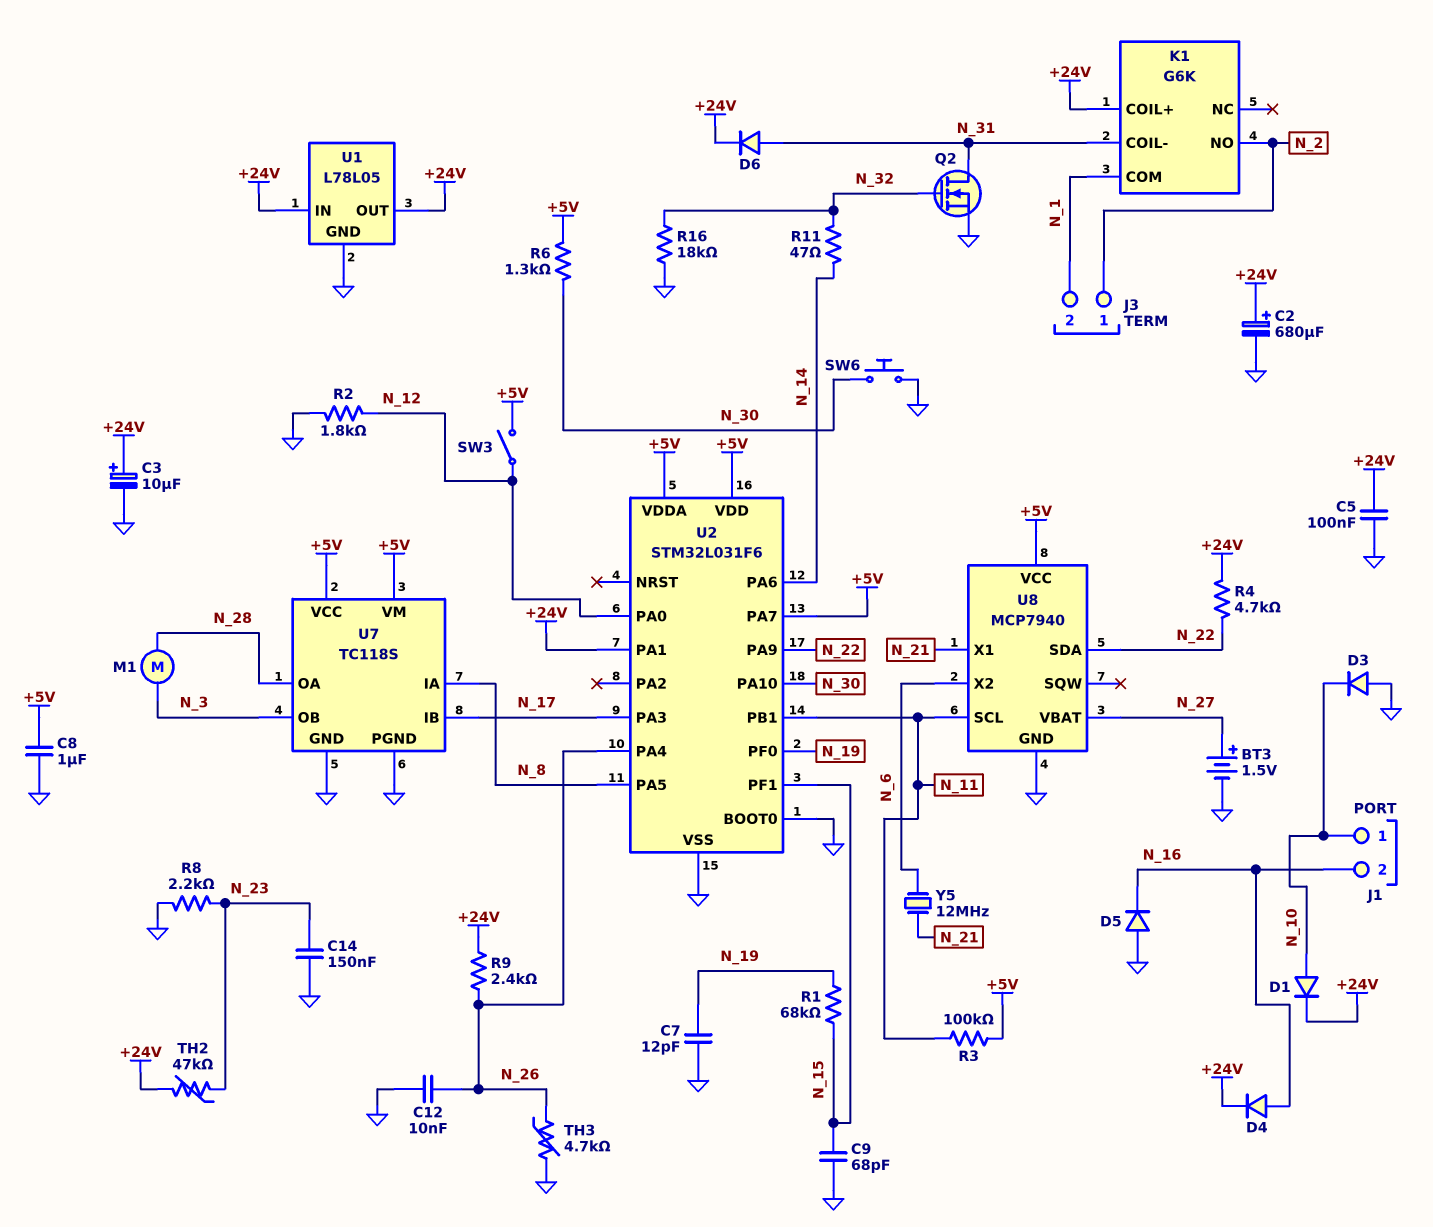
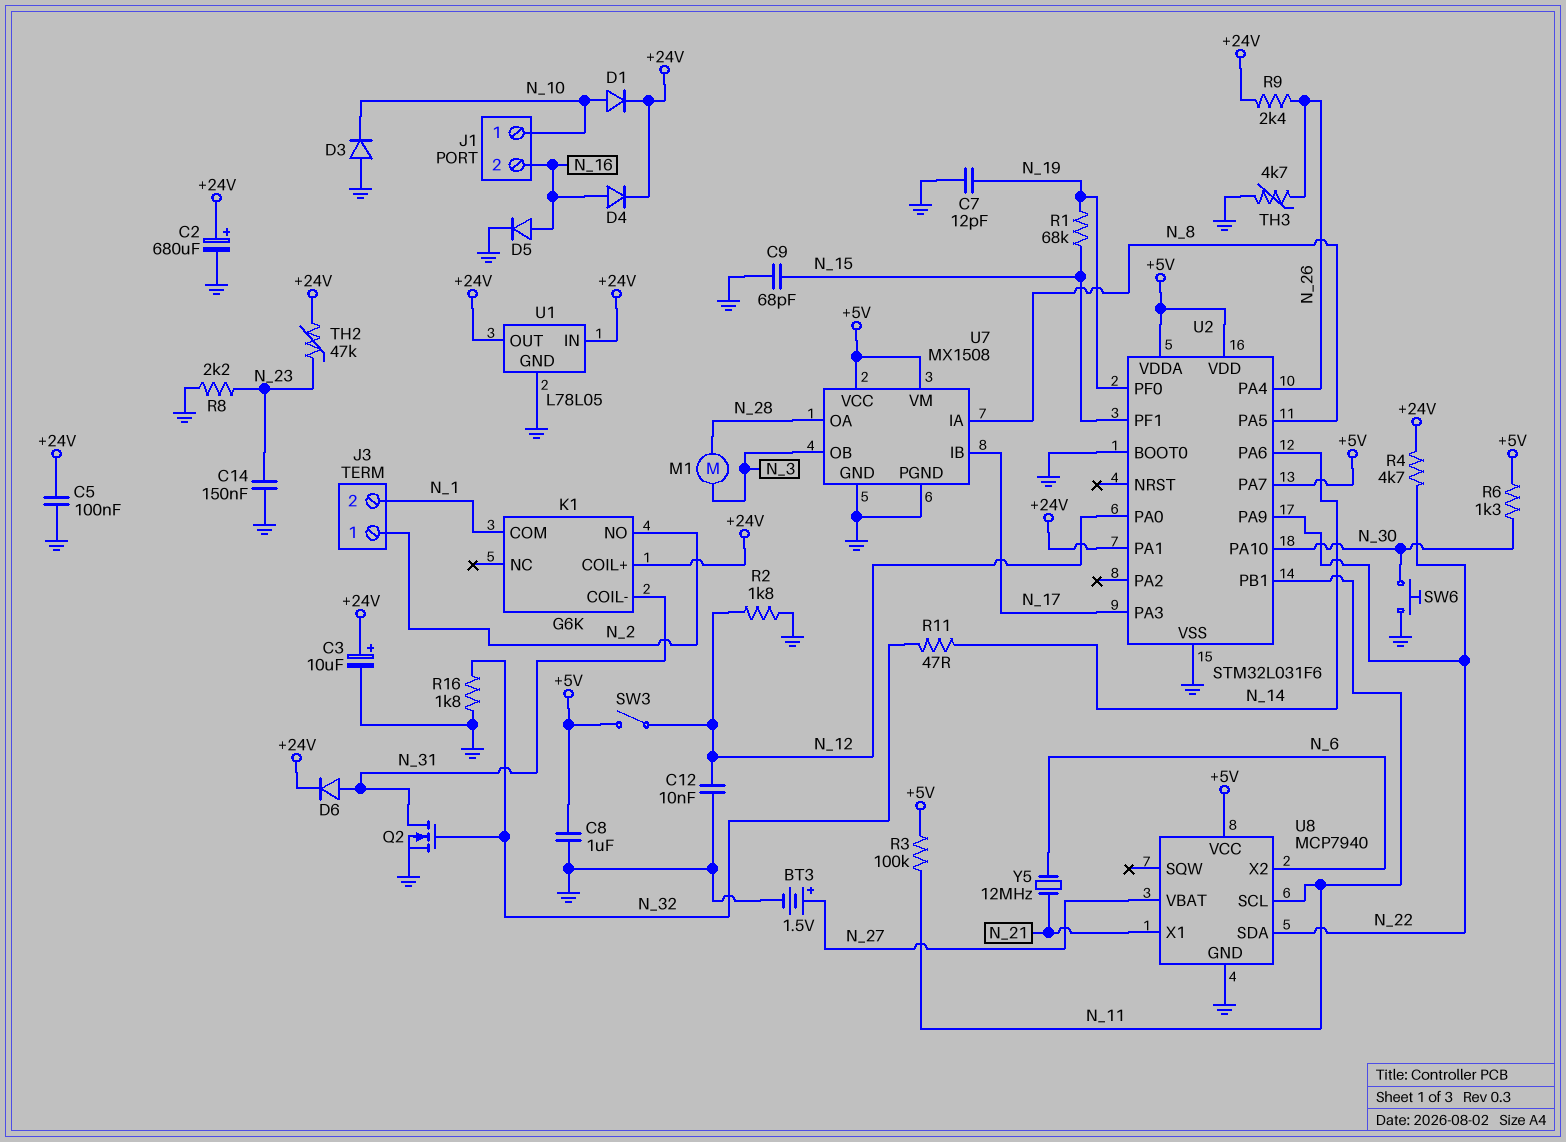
C12: 10nF (GND, N_26) -> 10nF (GND, N_12)
D5: diode (A GND, K N_16) -> diode (A N_16, K GND)
R16: 18k (GND, N_32) -> 1.8k (GND, N_32)
U7: TC118S -> MX1508

